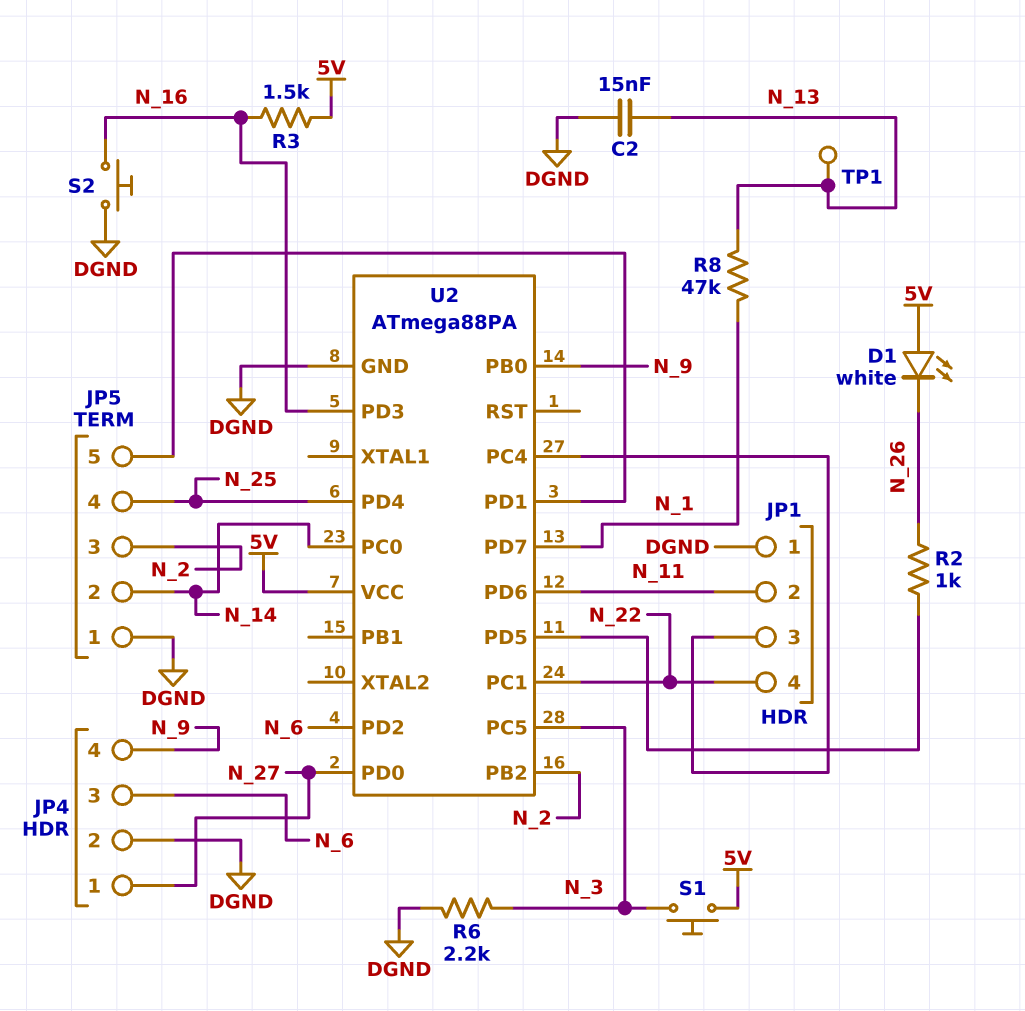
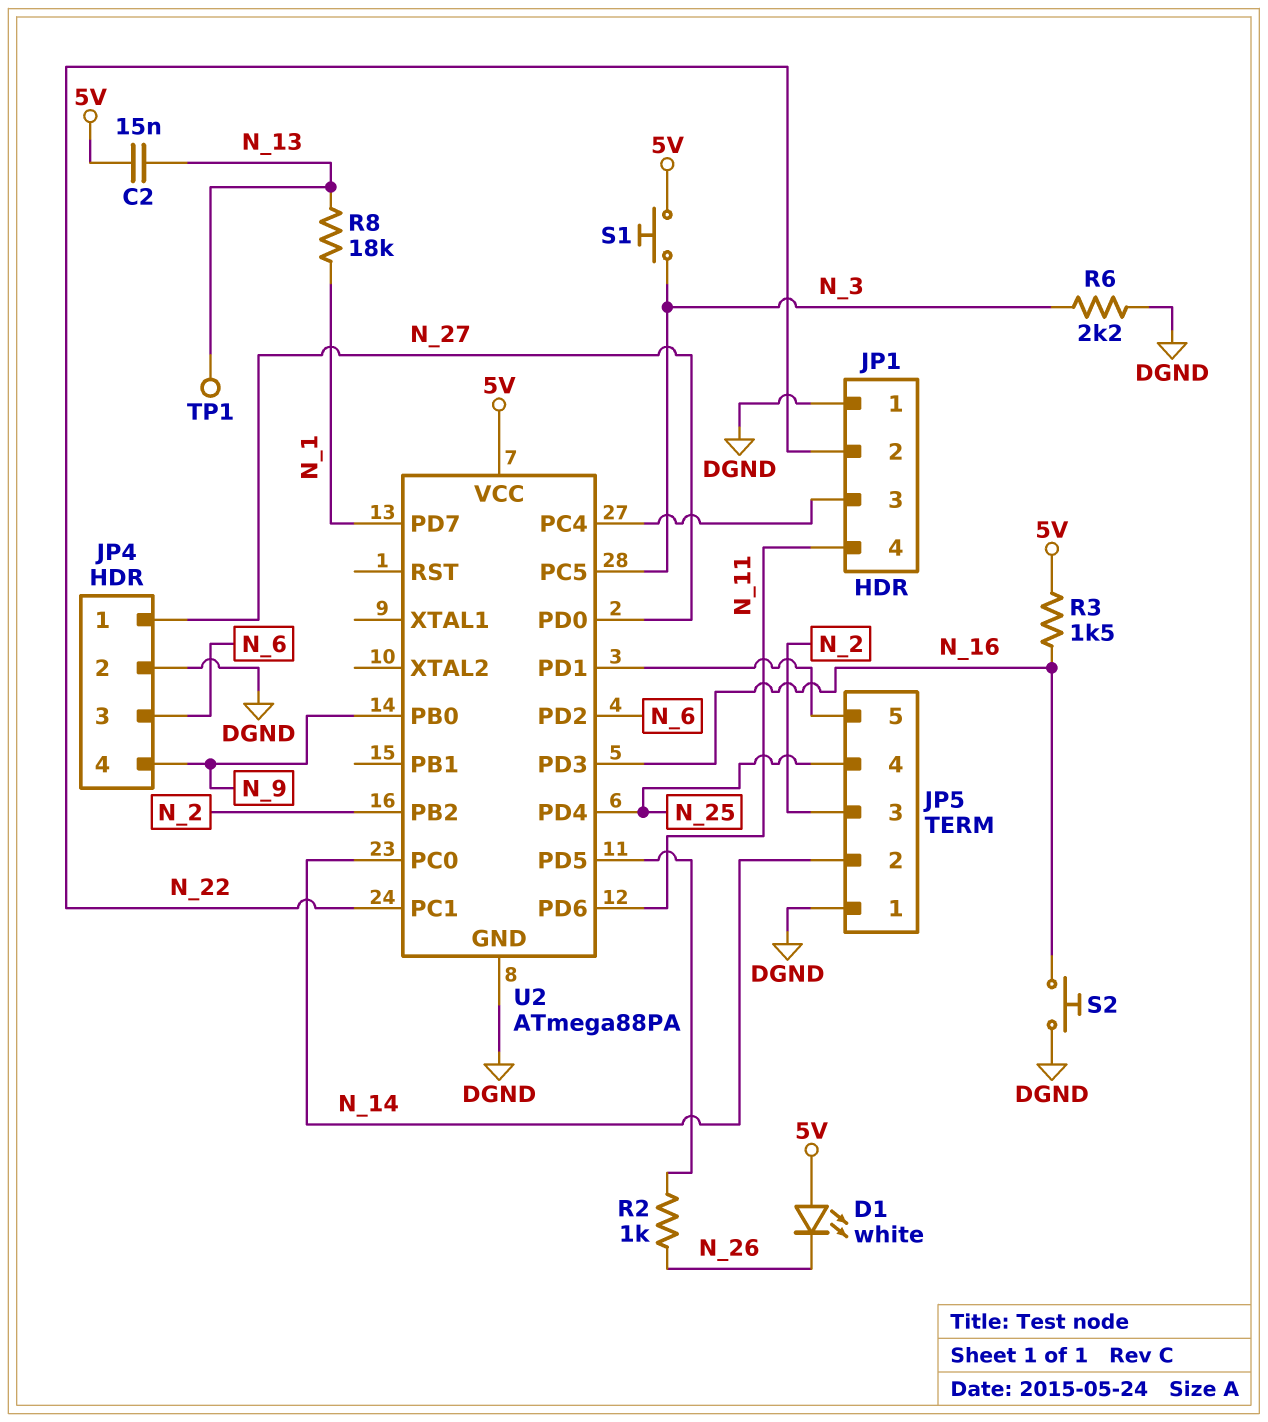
C2: 15nF (DGND, N_13) -> 15nF (5V, N_13)
JP1 pin 2: N_11 -> N_22
JP1 pin 4: N_22 -> N_11
R8: 47k (N_1, N_13) -> 18k (N_1, N_13)

